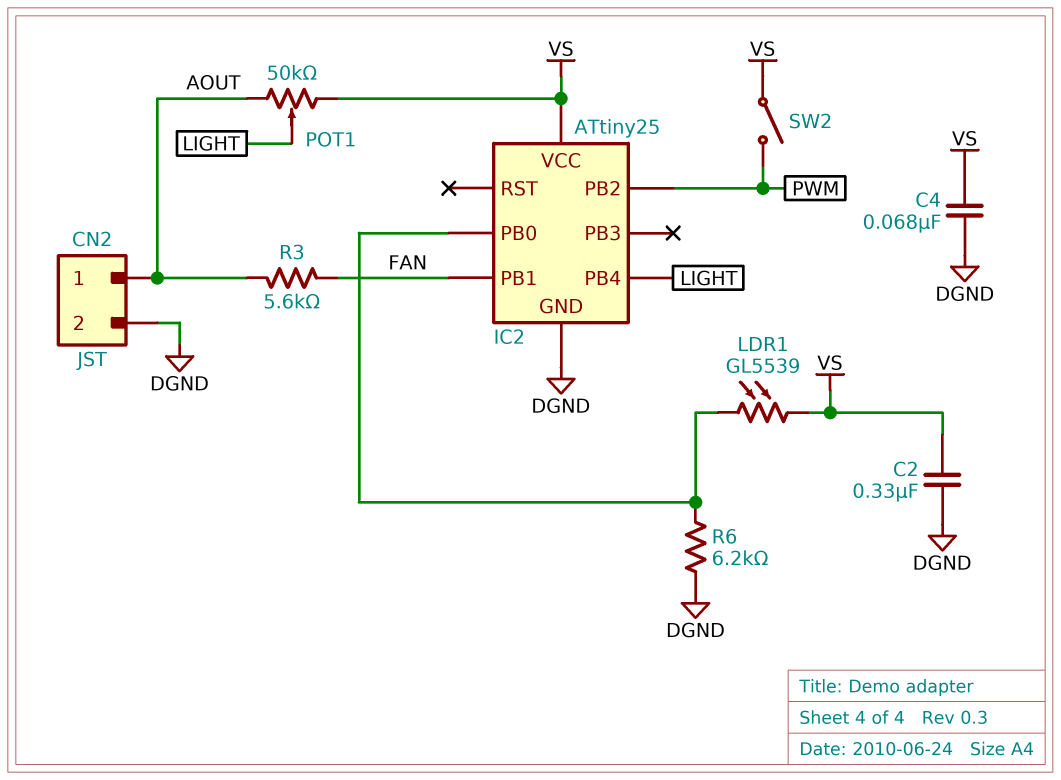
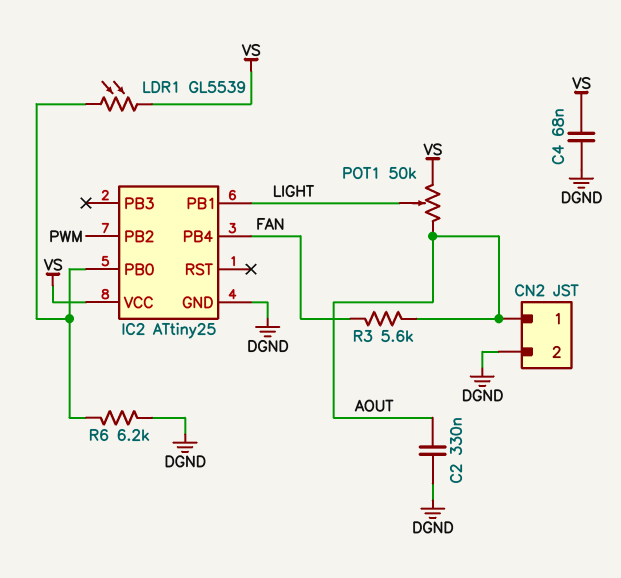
C2: 330nF (DGND, VS) -> 330nF (AOUT, DGND)
IC2 pin PB1: FAN -> LIGHT
IC2 pin PB4: LIGHT -> FAN
SW2: switch (PWM, VS) -> none

